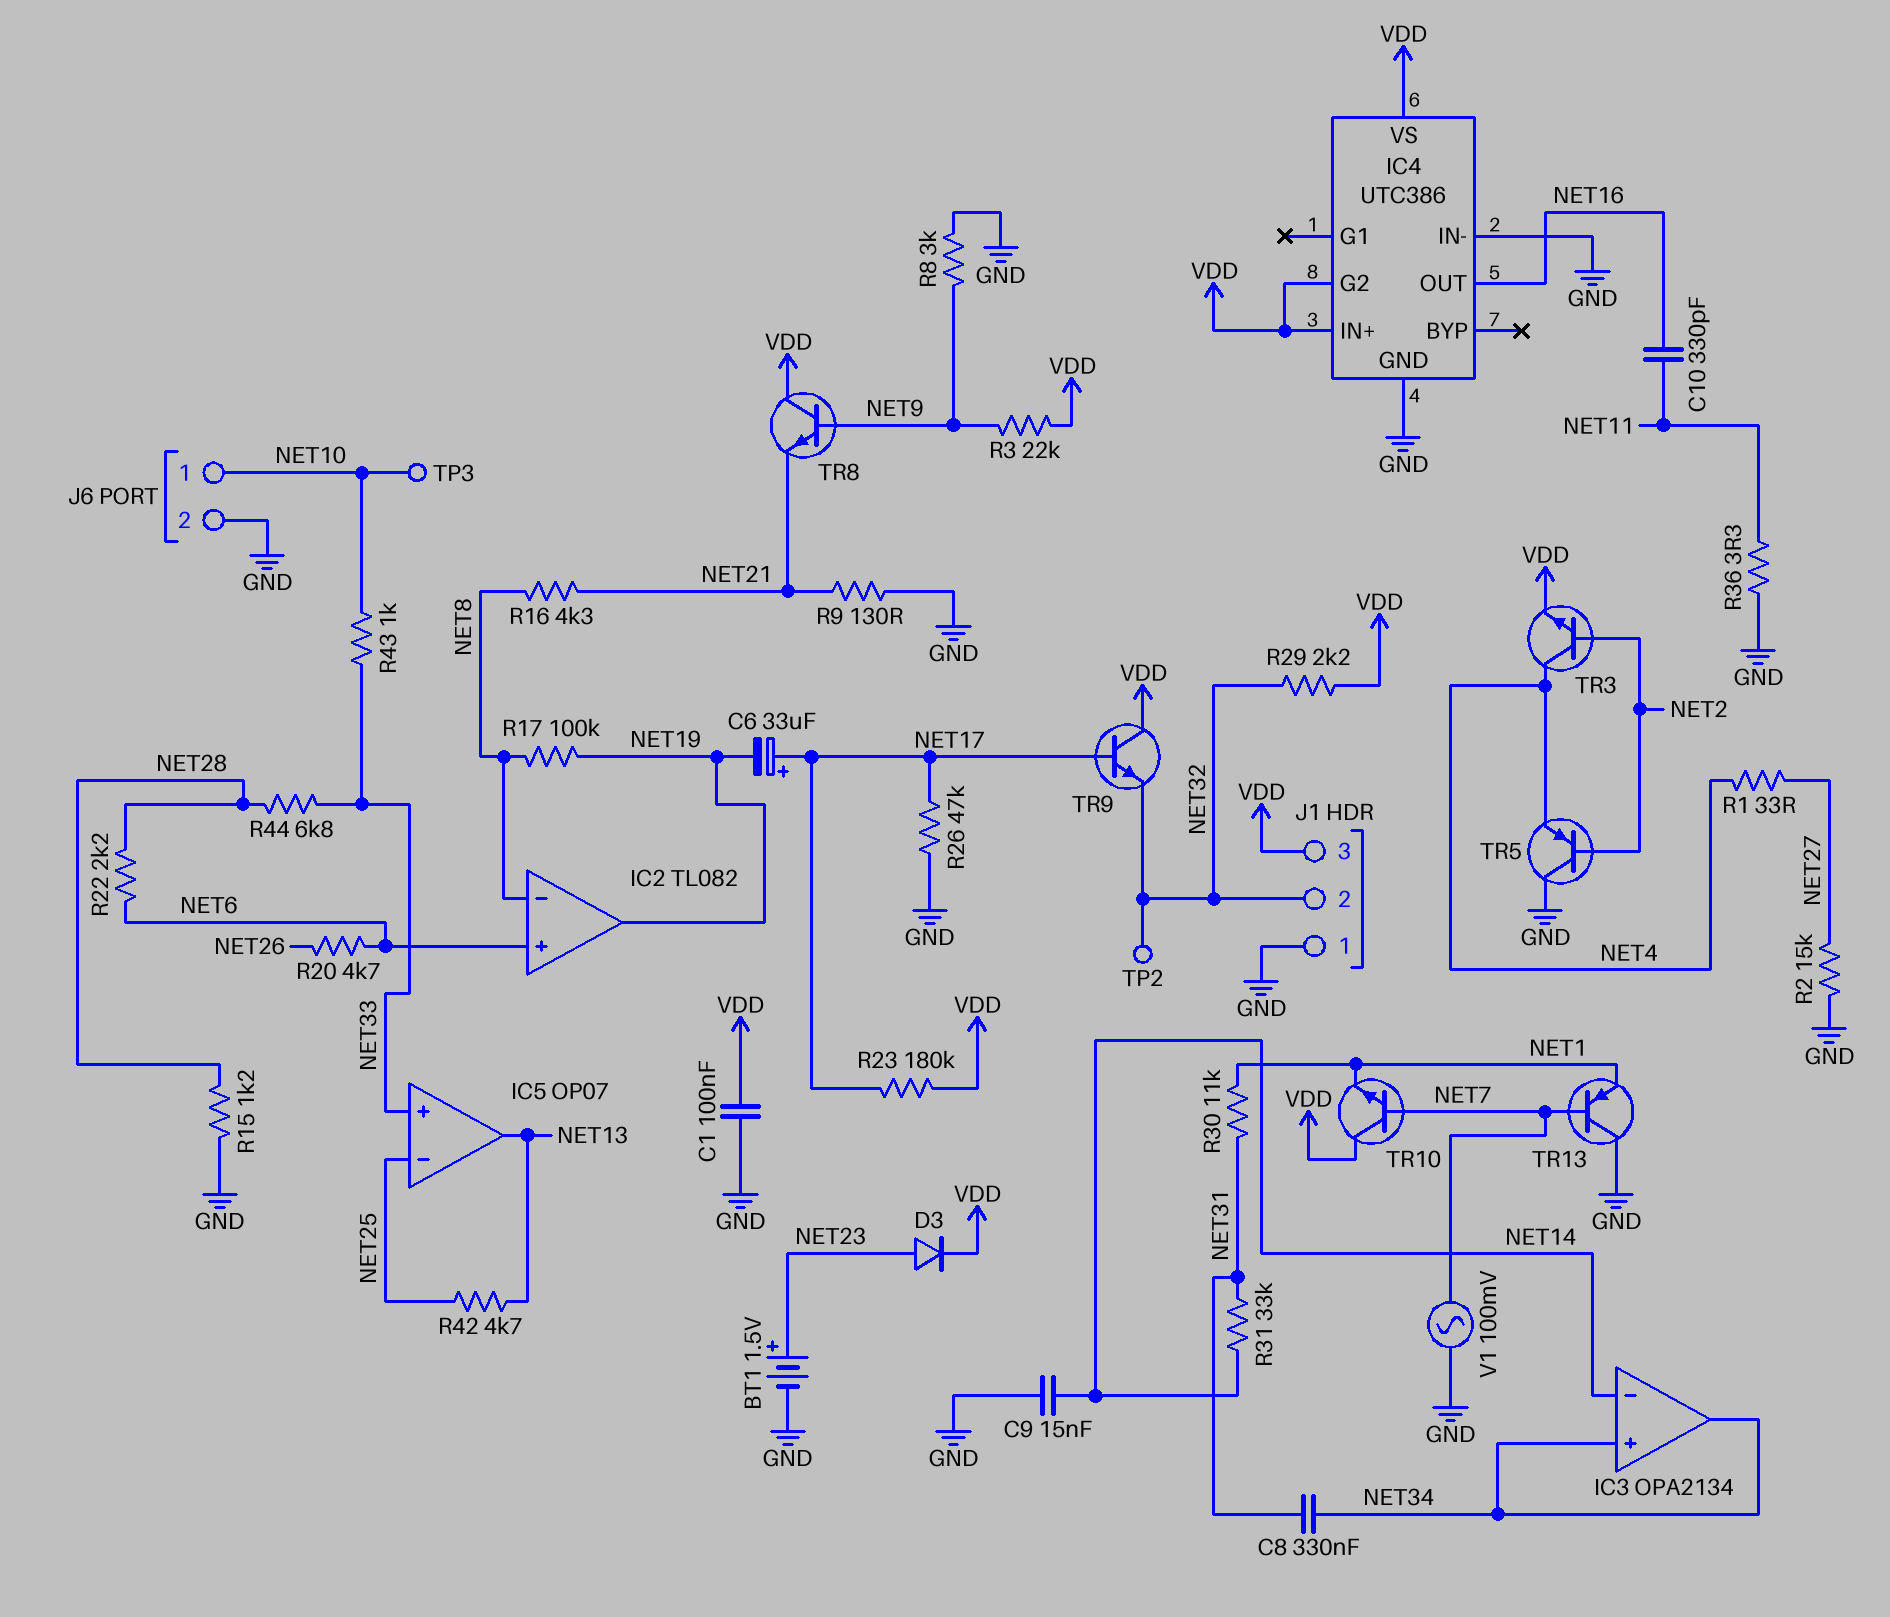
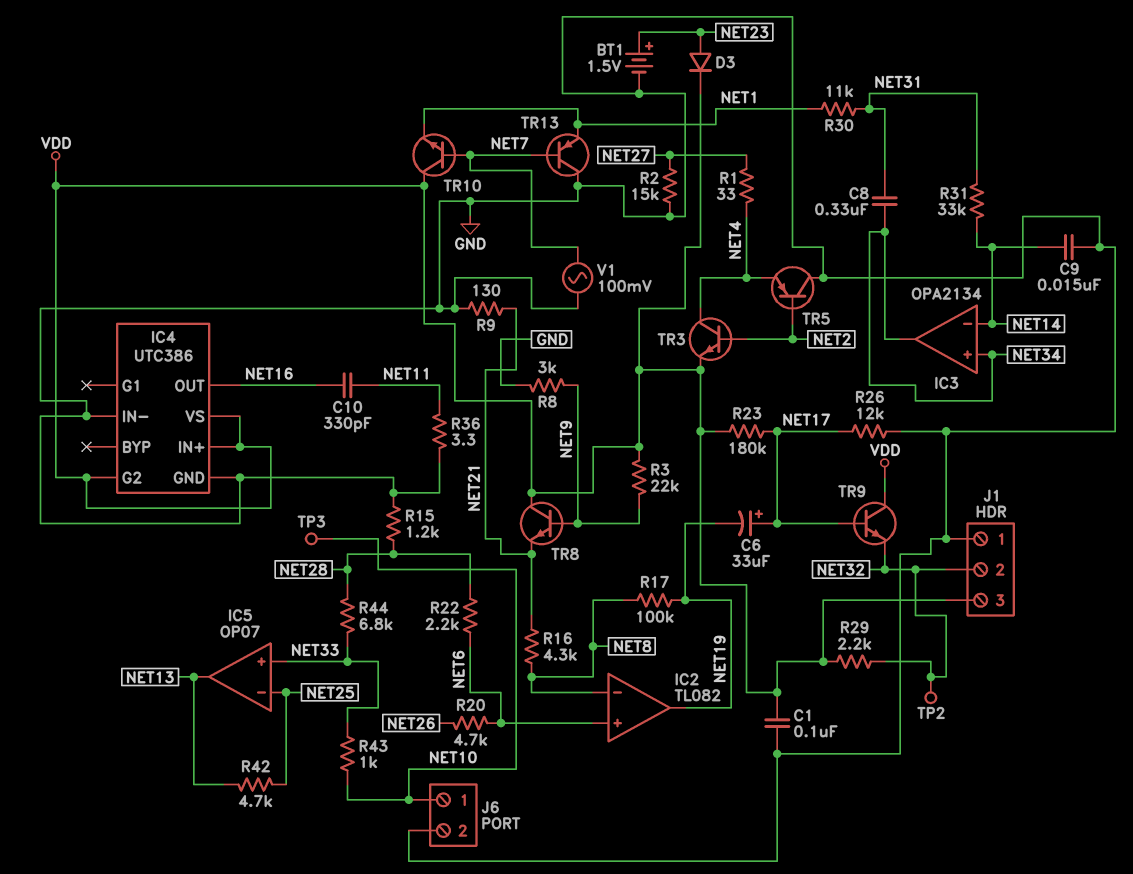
R26: 47k (GND, NET17) -> 12k (GND, NET17)

